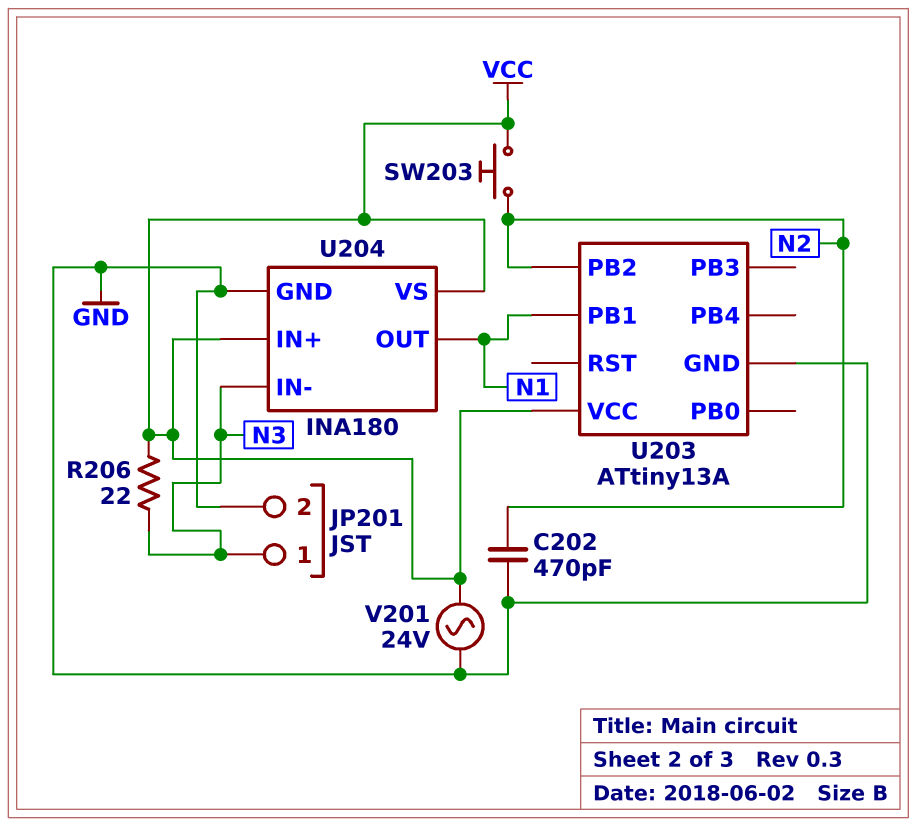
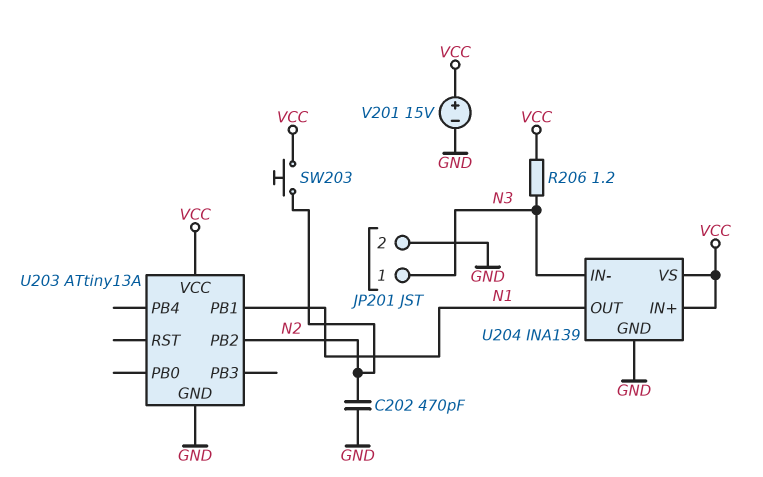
R206: 22 (N3, VCC) -> 1.2 (N3, VCC)
U204: INA180 -> INA139
V201: AC 24V (GND, VCC) -> 15V (plus VCC, minus GND)

